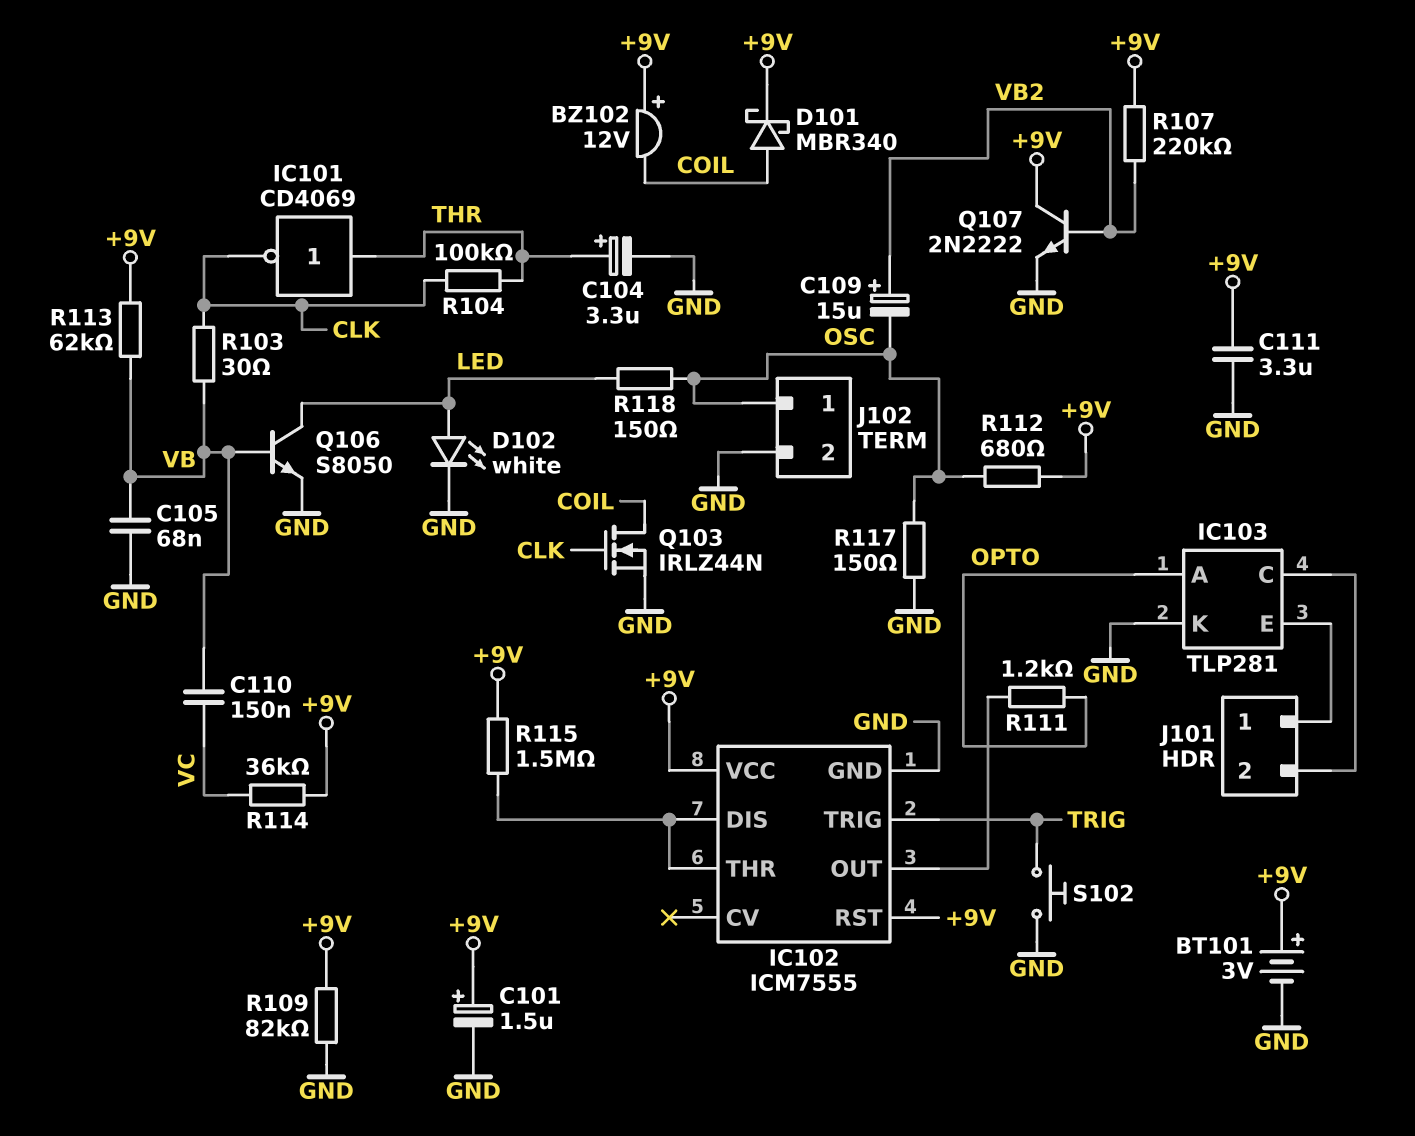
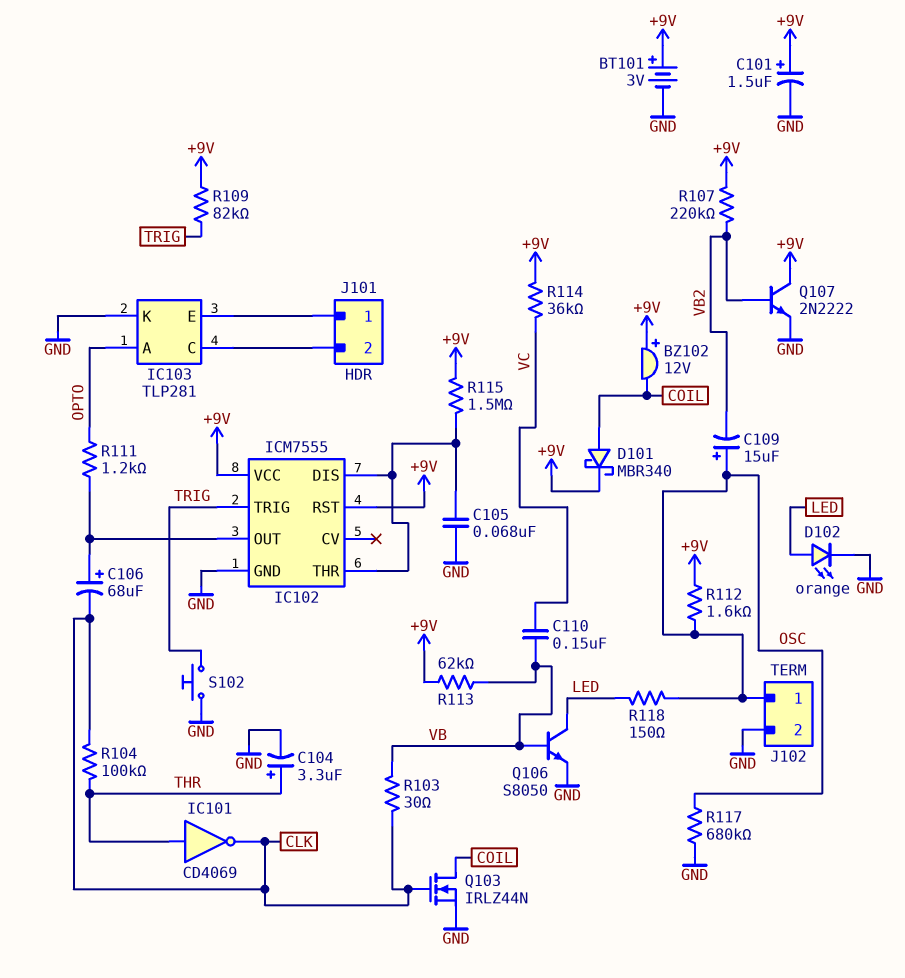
C105: 68nF (GND, VB) -> 68nF (GND, IC102/DIS)
C106: none -> 68uF (plus IC102/OUT, minus CLK)
C109: 15uF (plus VB2, minus OSC) -> 15uF (plus OSC, minus VB2)
C111: 3.3uF (+9V, GND) -> none
D102: LED white (A LED, K GND) -> LED orange (A LED, K GND)
R109: 82k (+9V, GND) -> 82k (+9V, TRIG)
R112: 680 (+9V, OSC) -> 1.6k (+9V, OSC)
R117: 150 (GND, OSC) -> 680k (GND, OSC)

